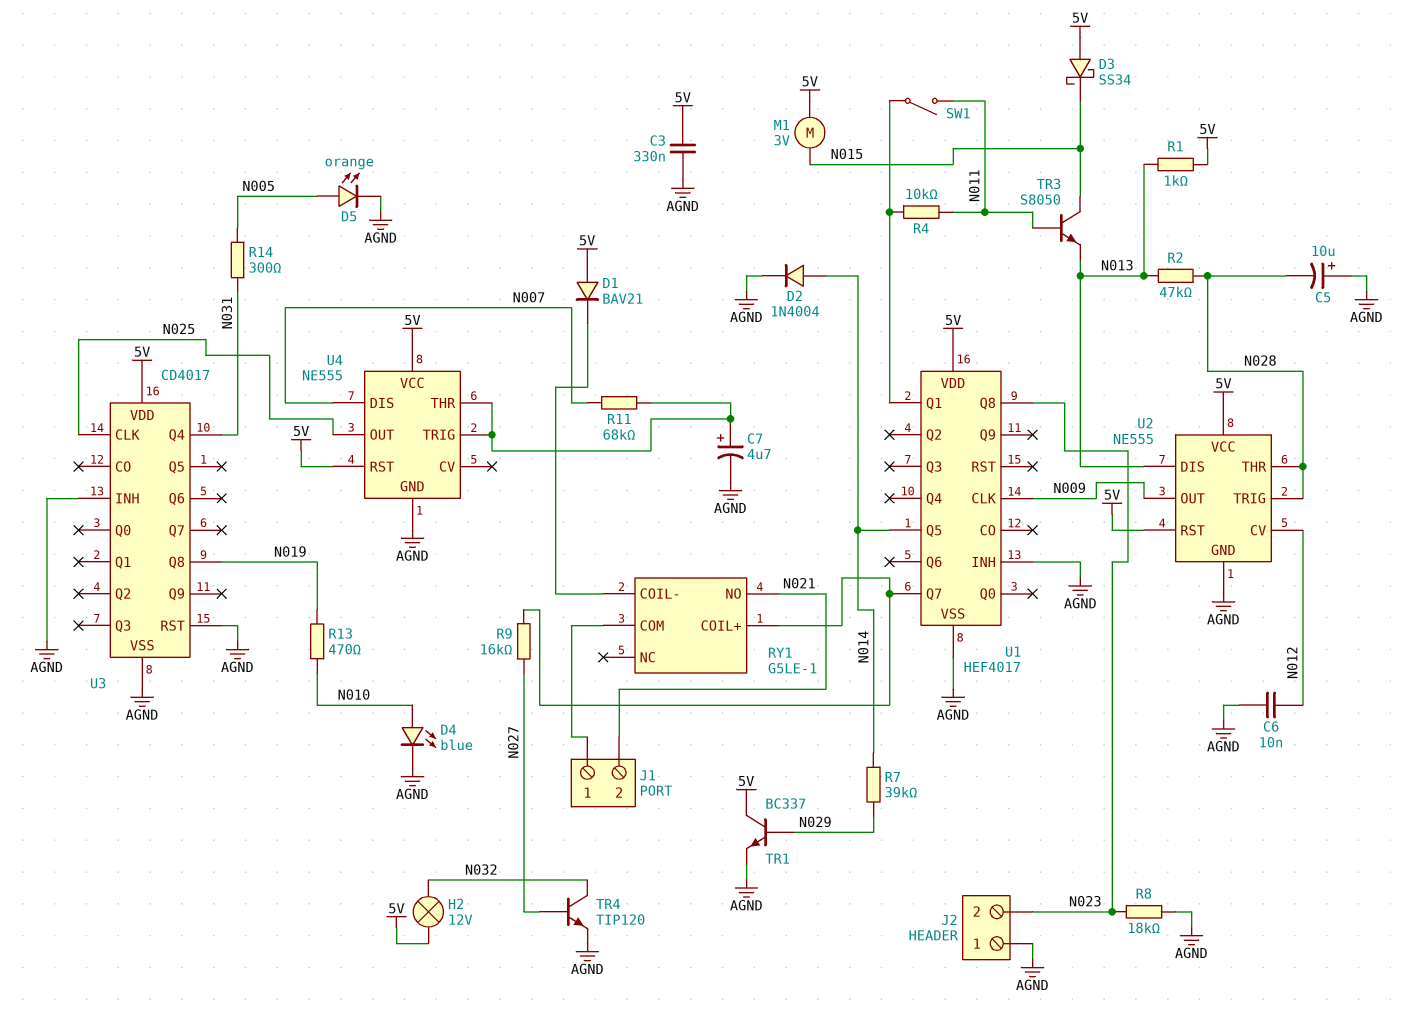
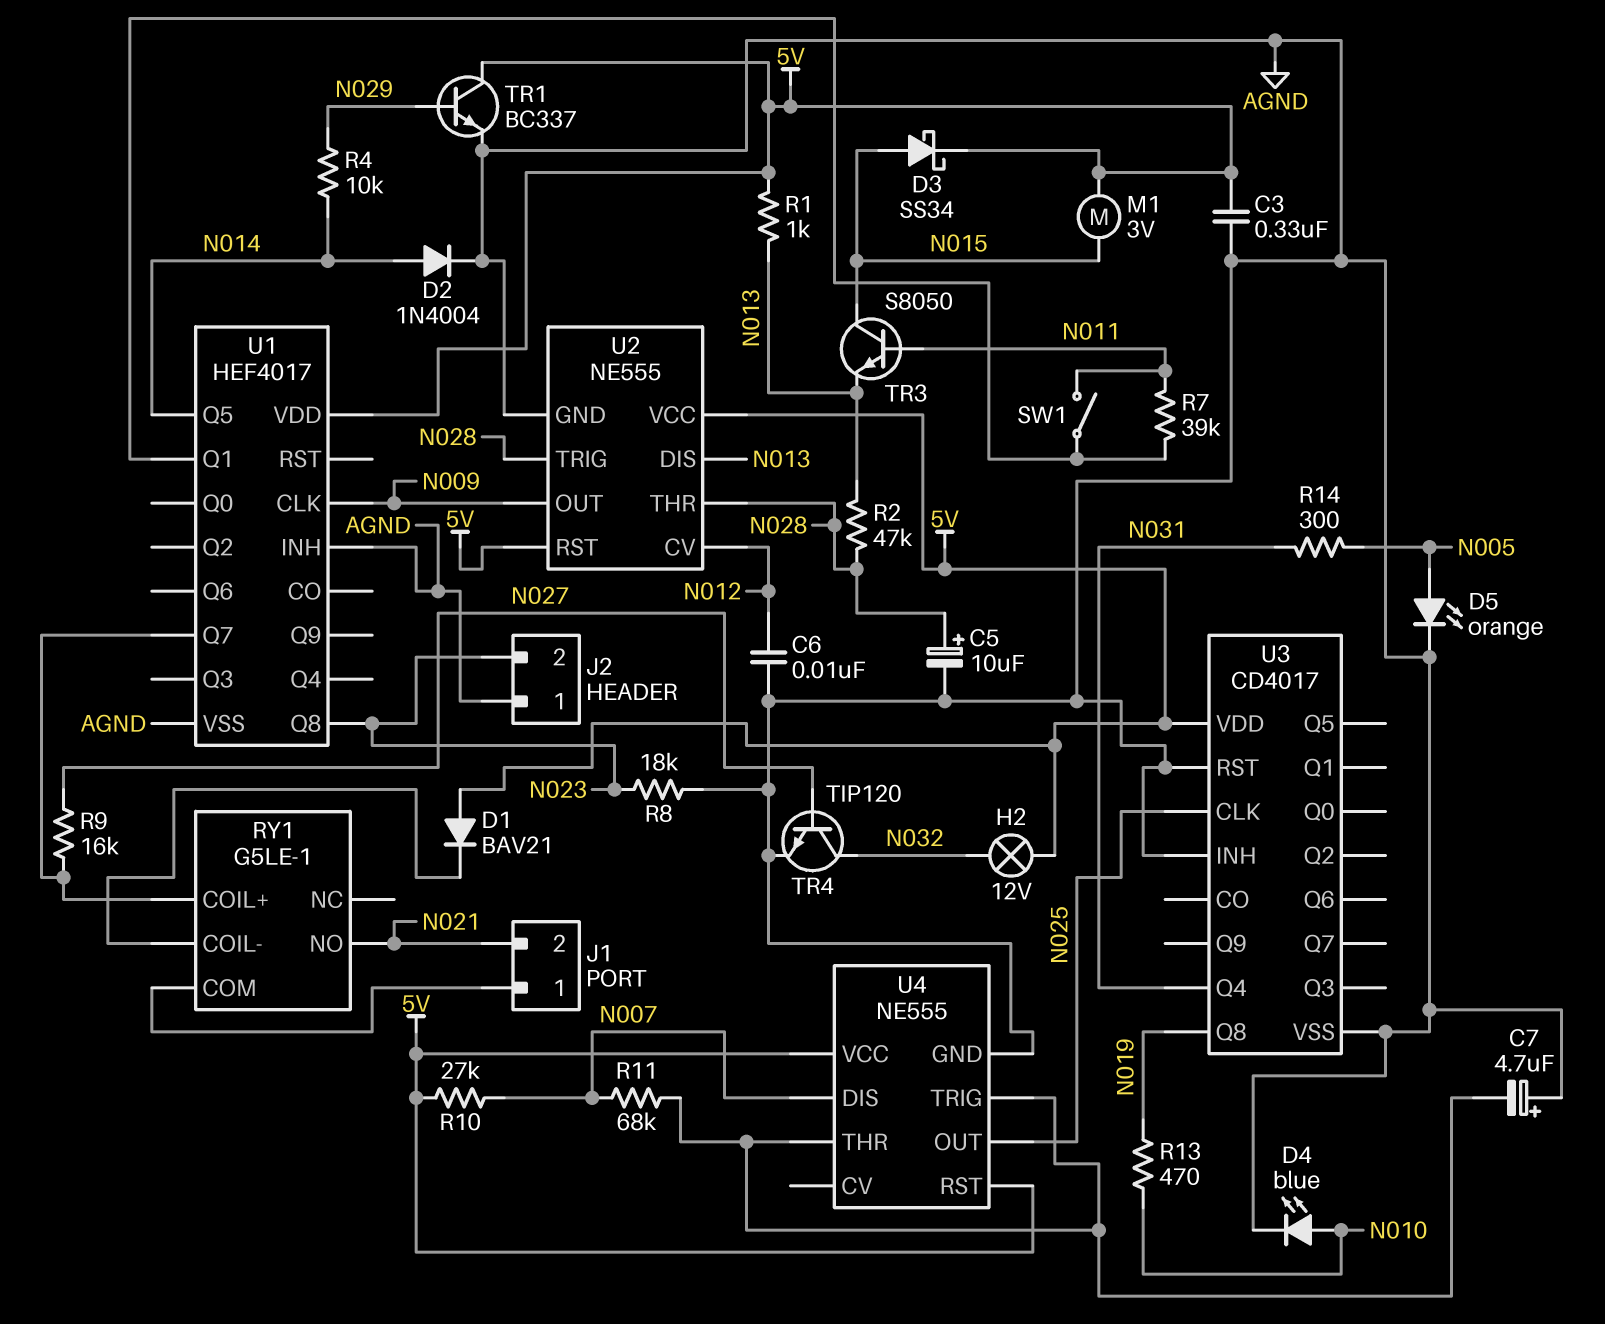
C5: 10uF (plus AGND, minus N028) -> 10uF (plus N028, minus AGND)
C7: 4.7uF (plus U4/THR, minus AGND) -> 4.7uF (plus AGND, minus U4/THR)
D3: schottky SS34 (A 5V, K N015) -> schottky SS34 (A N015, K 5V)
R4: 10k (N011, U1/Q1) -> 10k (N014, N029)
R7: 39k (N014, N029) -> 39k (N011, U1/Q1)
R10: none -> 27k (5V, N007)

